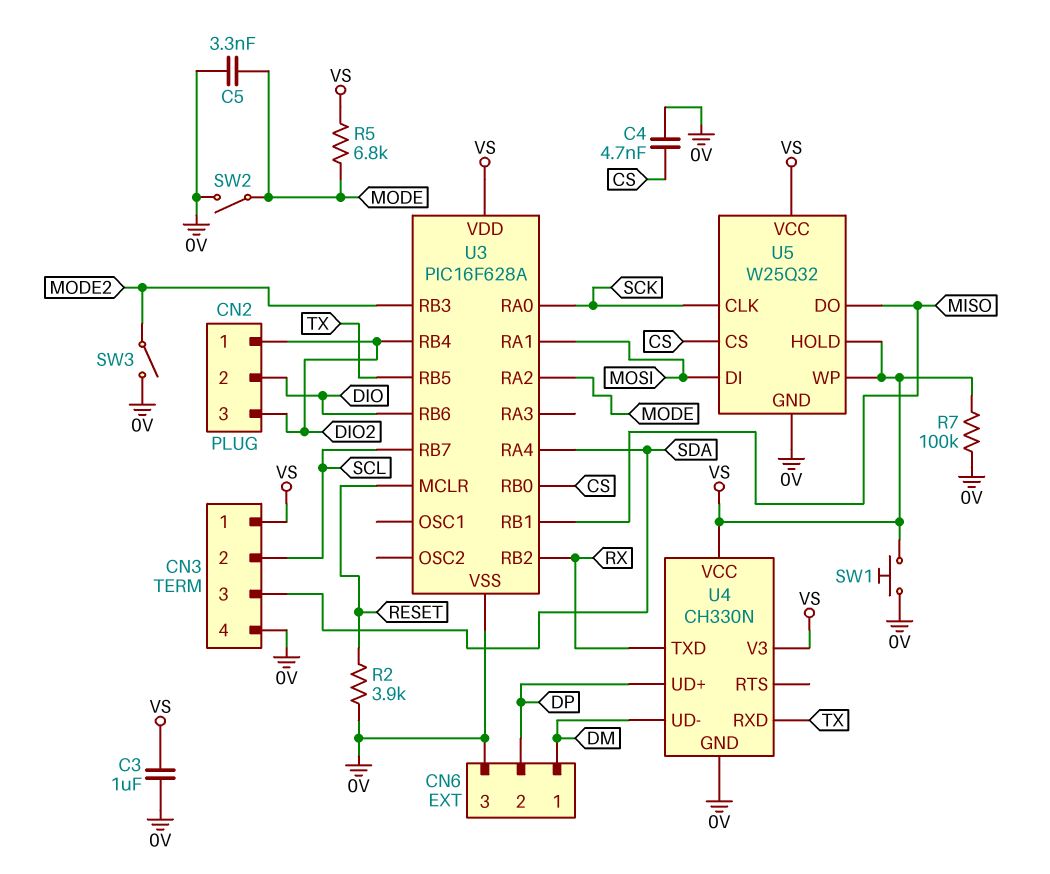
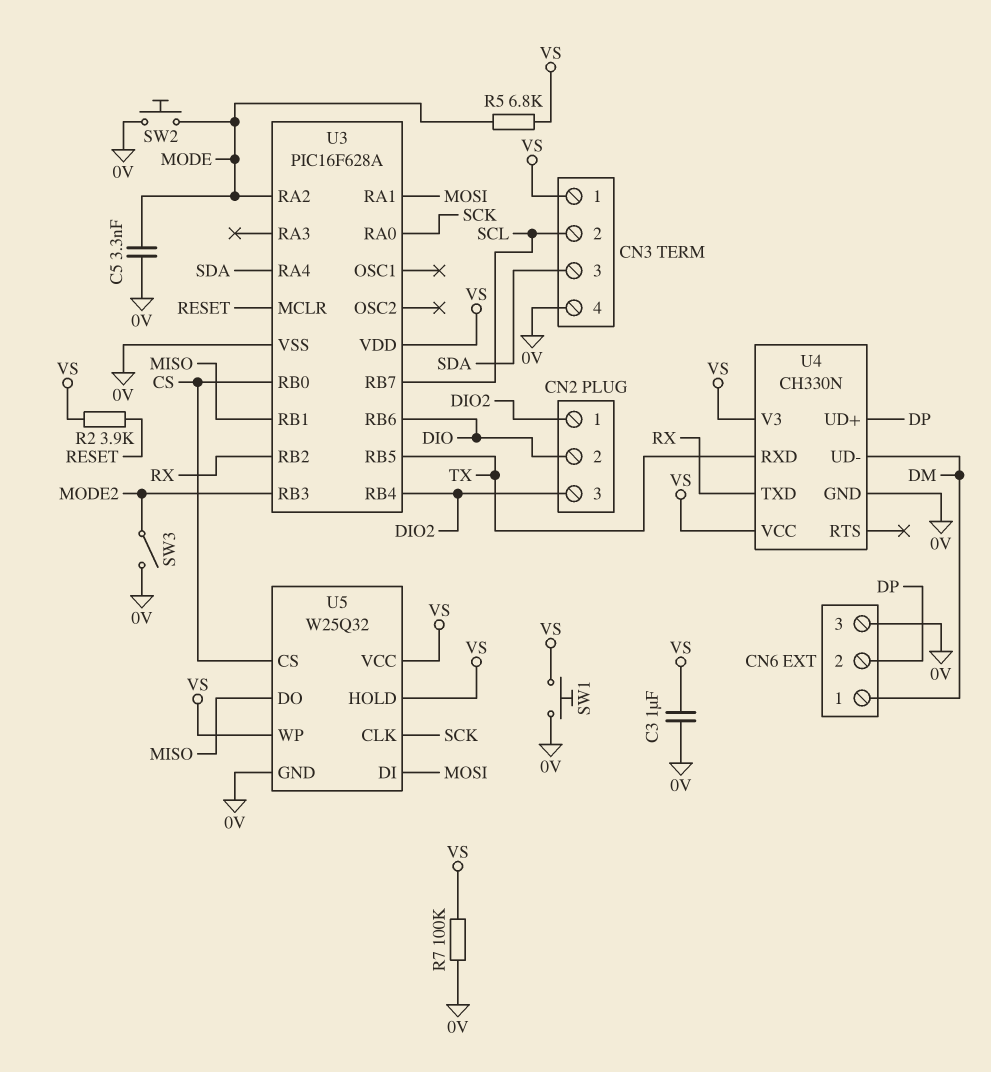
C4: 4.7nF (0V, CS) -> none
R2: 3.9k (0V, RESET) -> 3.9k (RESET, VS)
SW2: switch (0V, MODE) -> button (0V, MODE)

